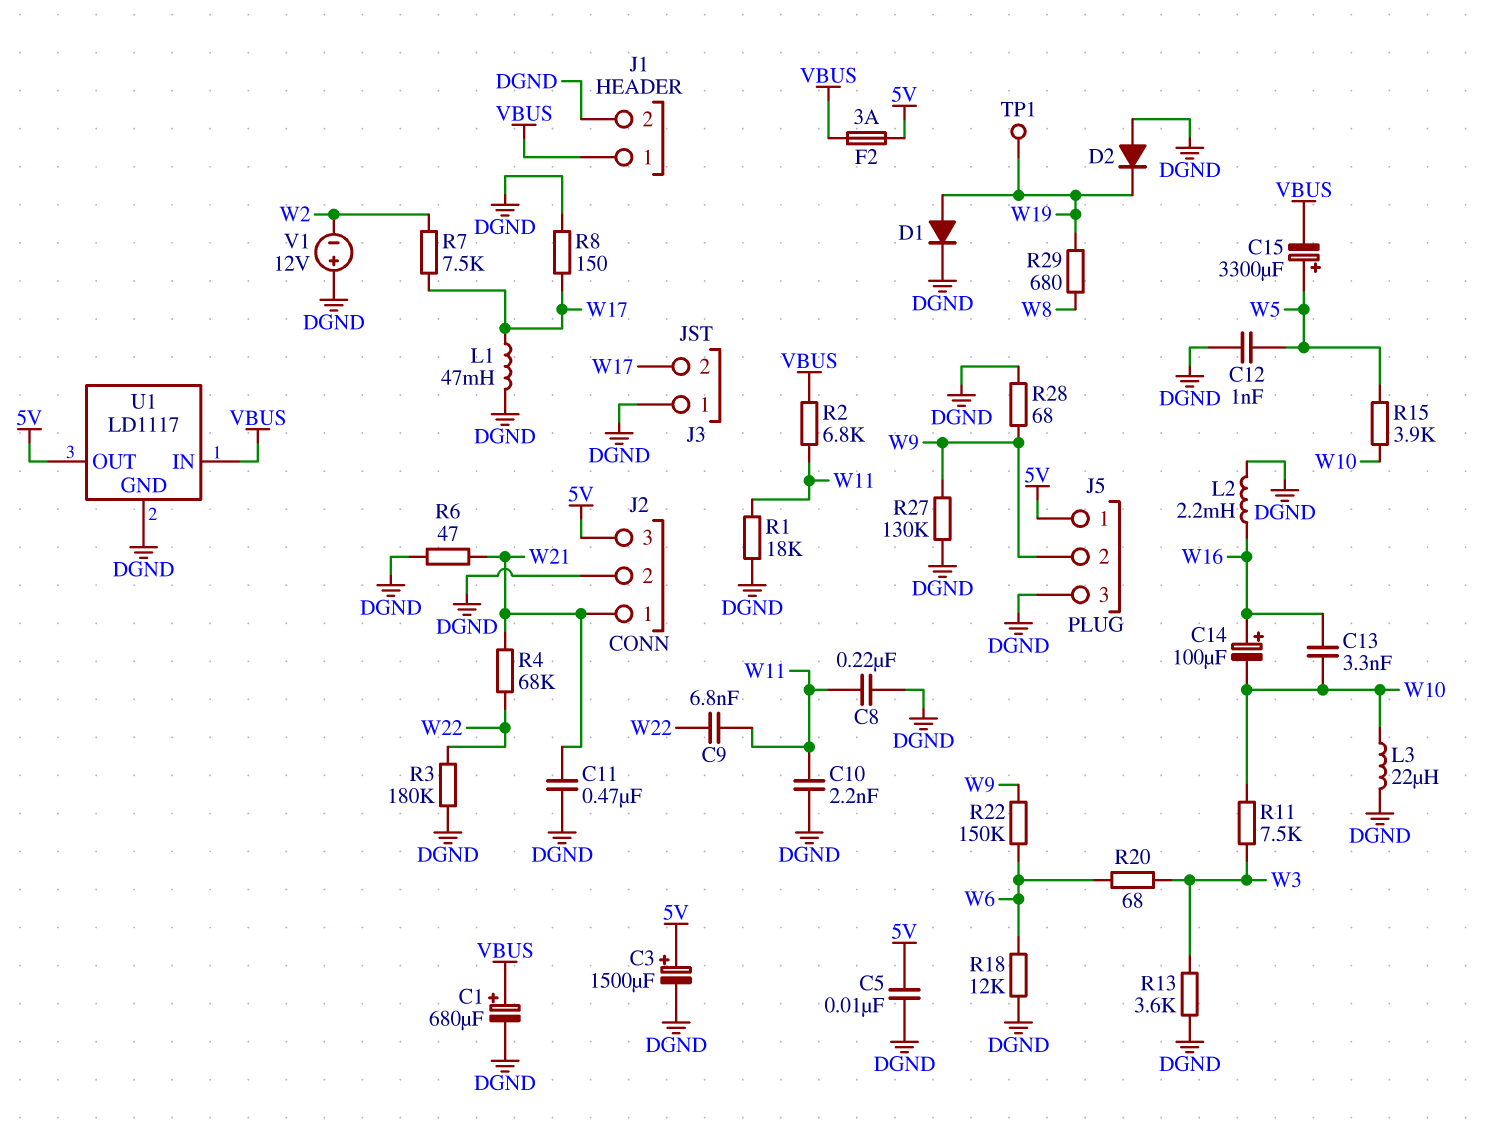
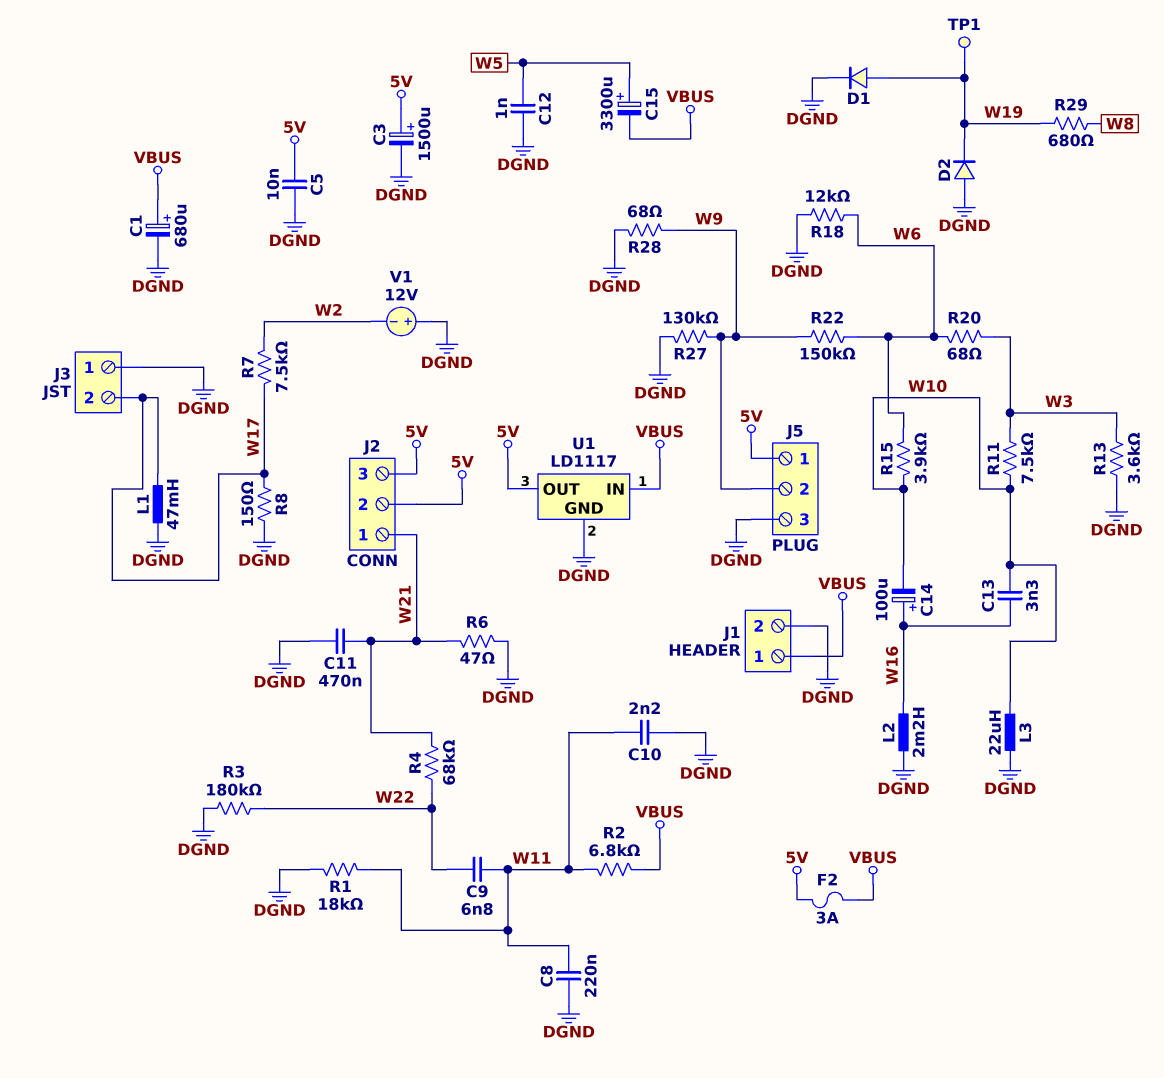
J2 pin 2: DGND -> 5V
R15: 3.9k (W5, W10) -> 3.9k (W6, W10)

